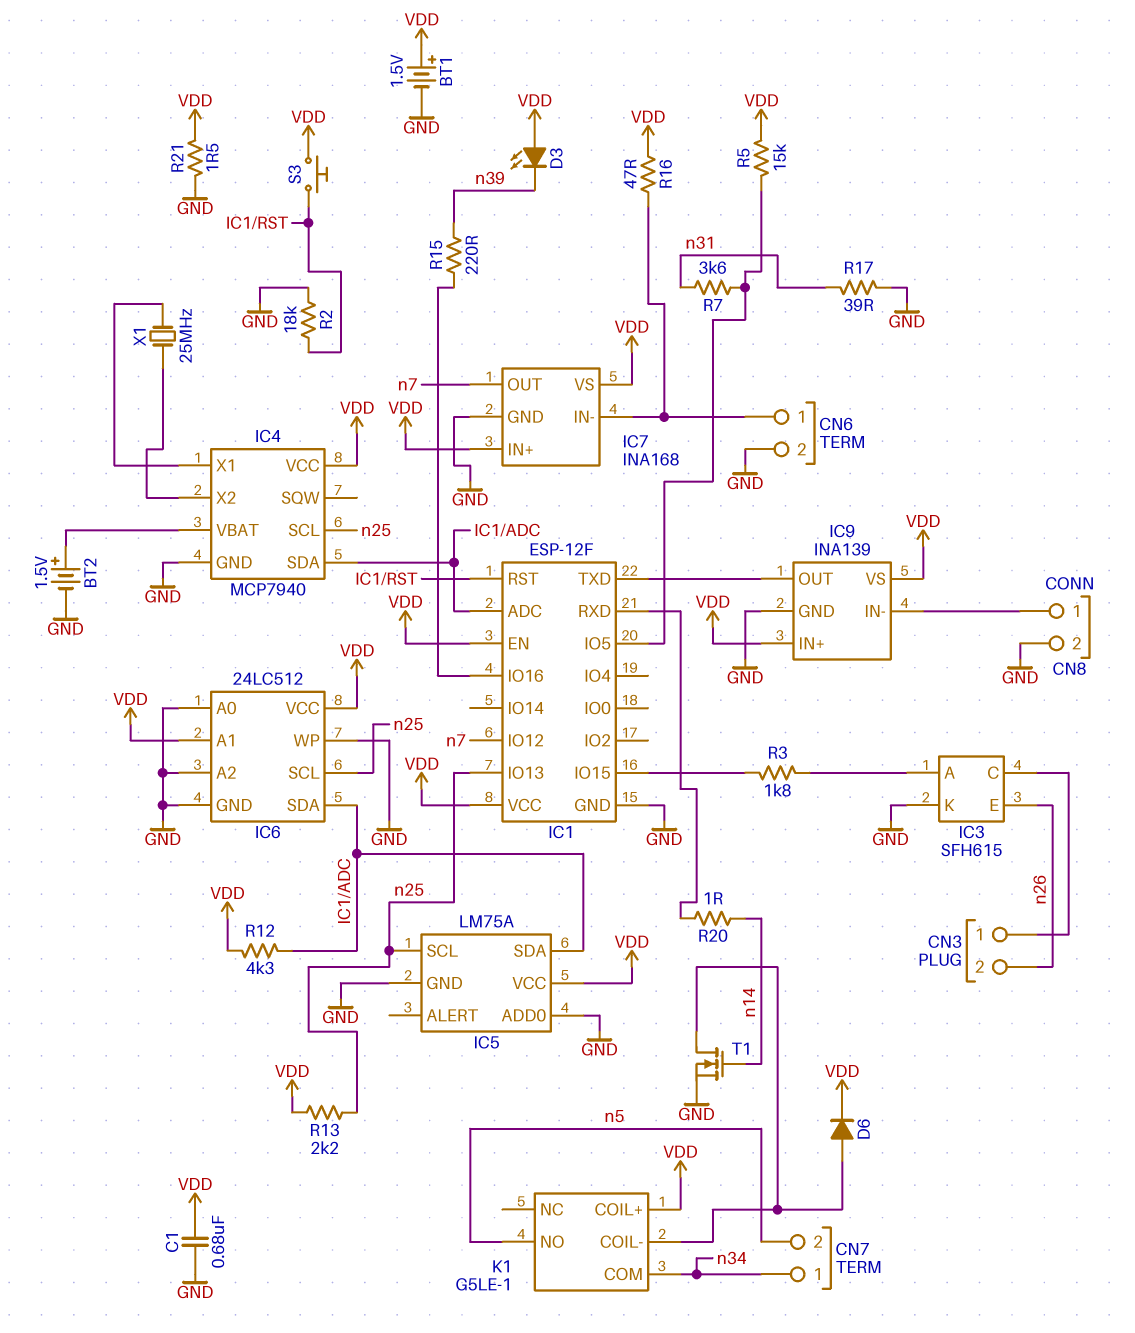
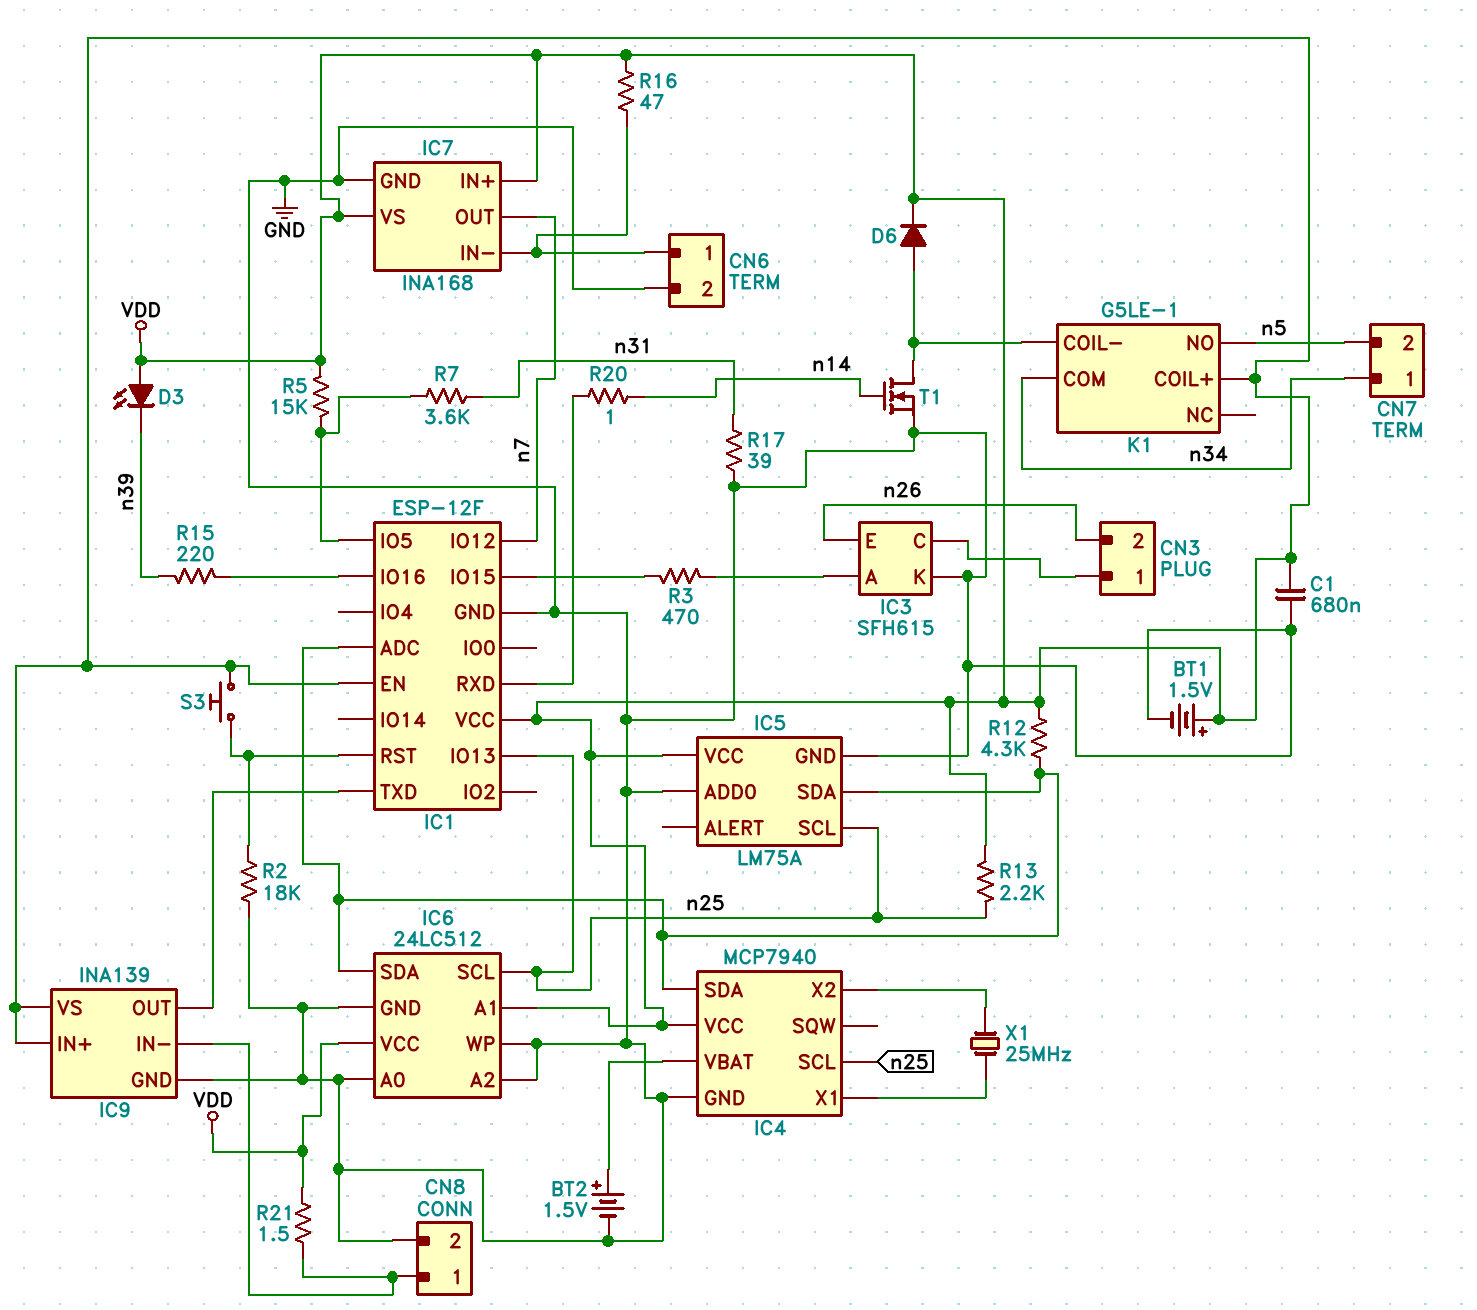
R3: 1.8k (IC1/IO15, IC3/A) -> 470 (IC1/IO15, IC3/A)
R21: 1.5 (GND, VDD) -> 1.5 (CN8/1, VDD)

